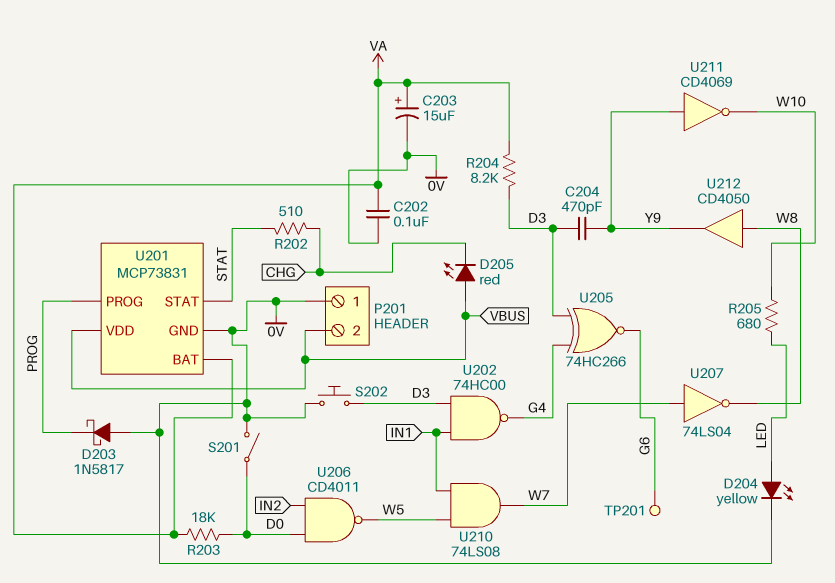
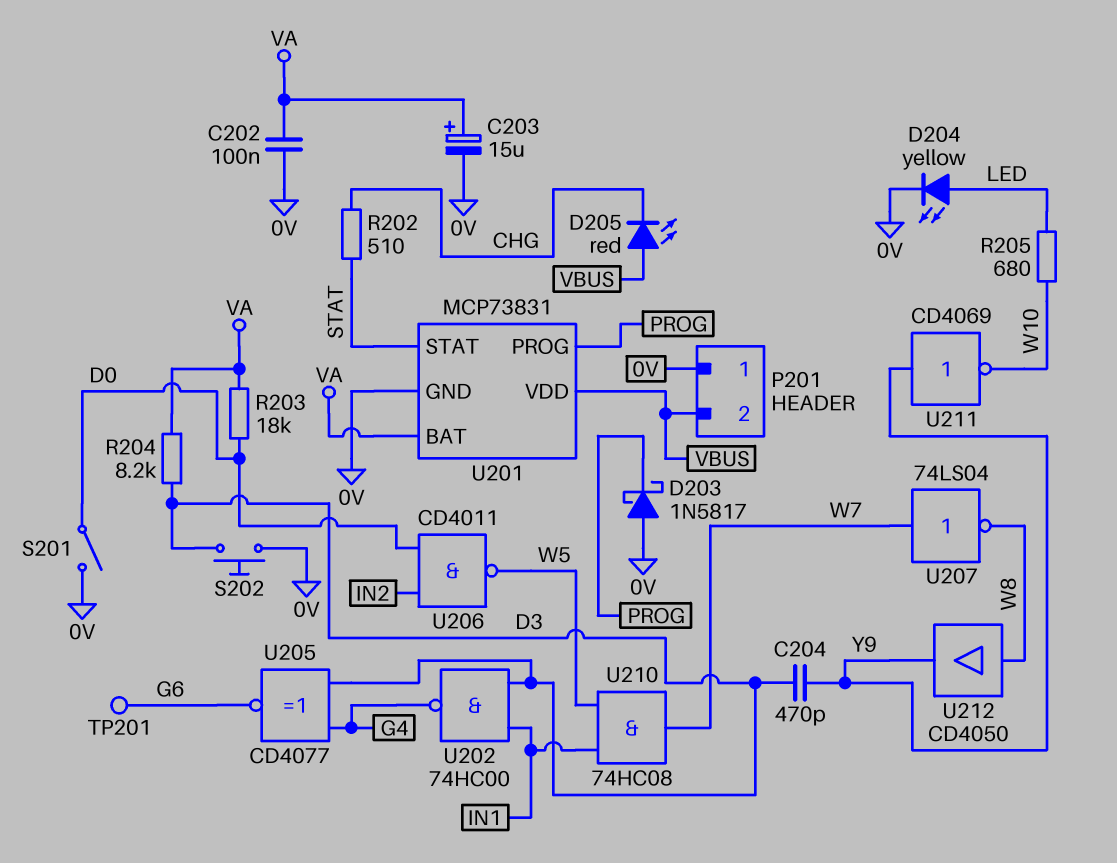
U205: XNOR 74HC266 (in D3, in G4, out G6) -> XNOR CD4077 (in D3, in G4, out G6)
U210: AND 74LS08 (in IN1, in W5, out W7) -> AND 74HC08 (in IN1, in W5, out W7)

